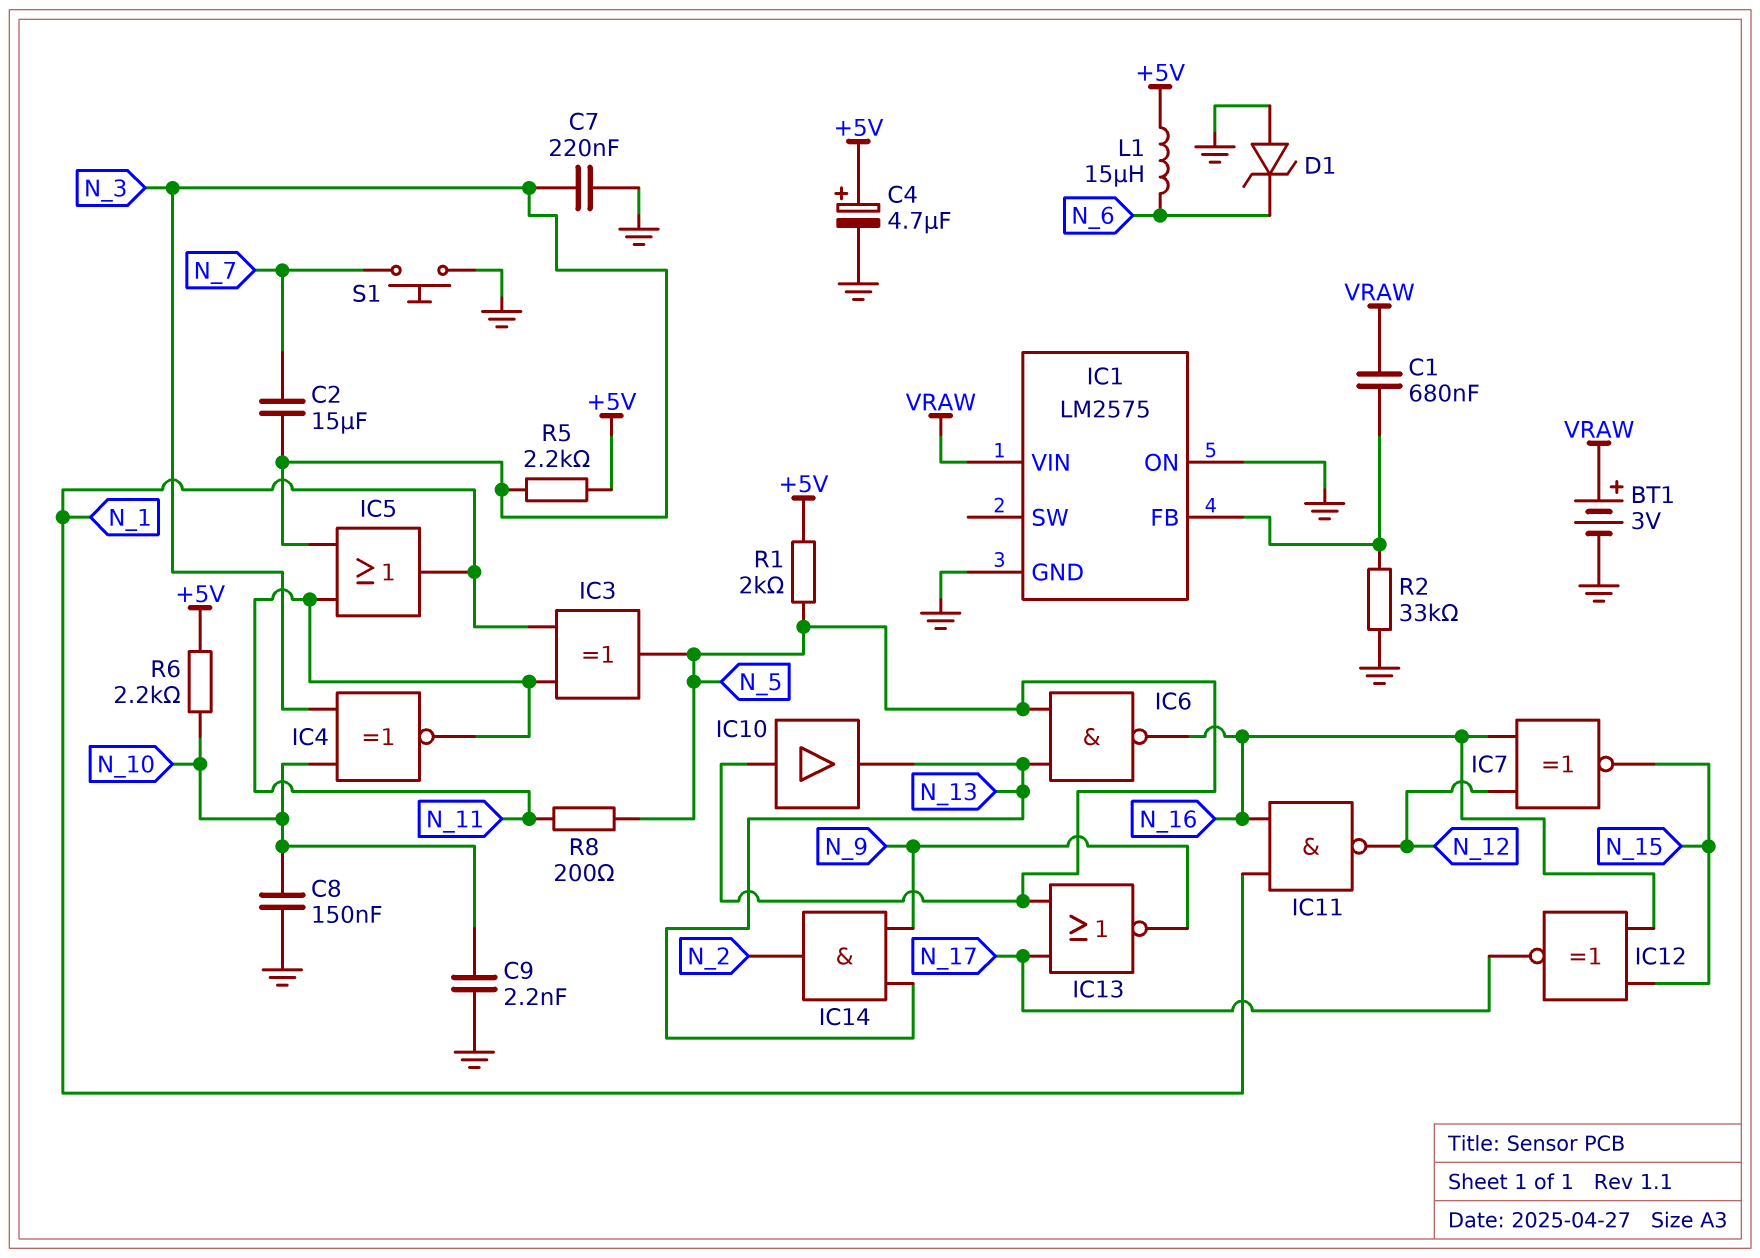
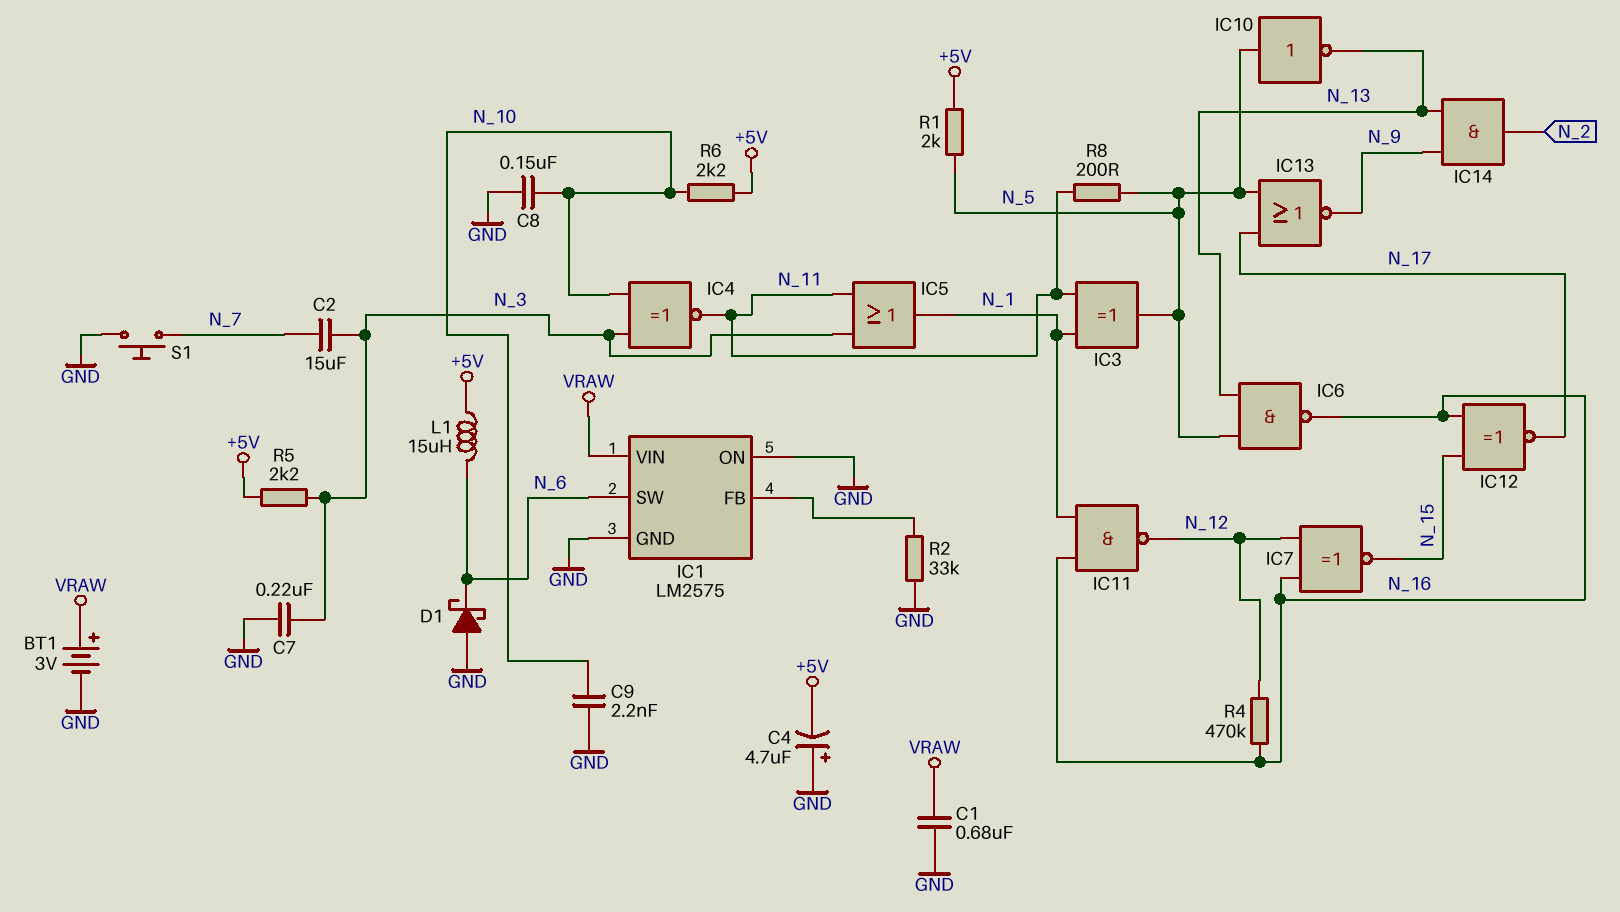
C1: 680nF (IC1/FB, VRAW) -> 680nF (GND, VRAW)
C4: 4.7uF (plus +5V, minus GND) -> 4.7uF (plus GND, minus +5V)
D1: zener (A GND, K N_6) -> schottky (A GND, K N_6)
IC1 pin SW: none -> N_6
IC10: buffer (in N_5, out N_13) -> NOT (in N_5, out N_13)
R4: none -> 470k (N_12, N_16)

